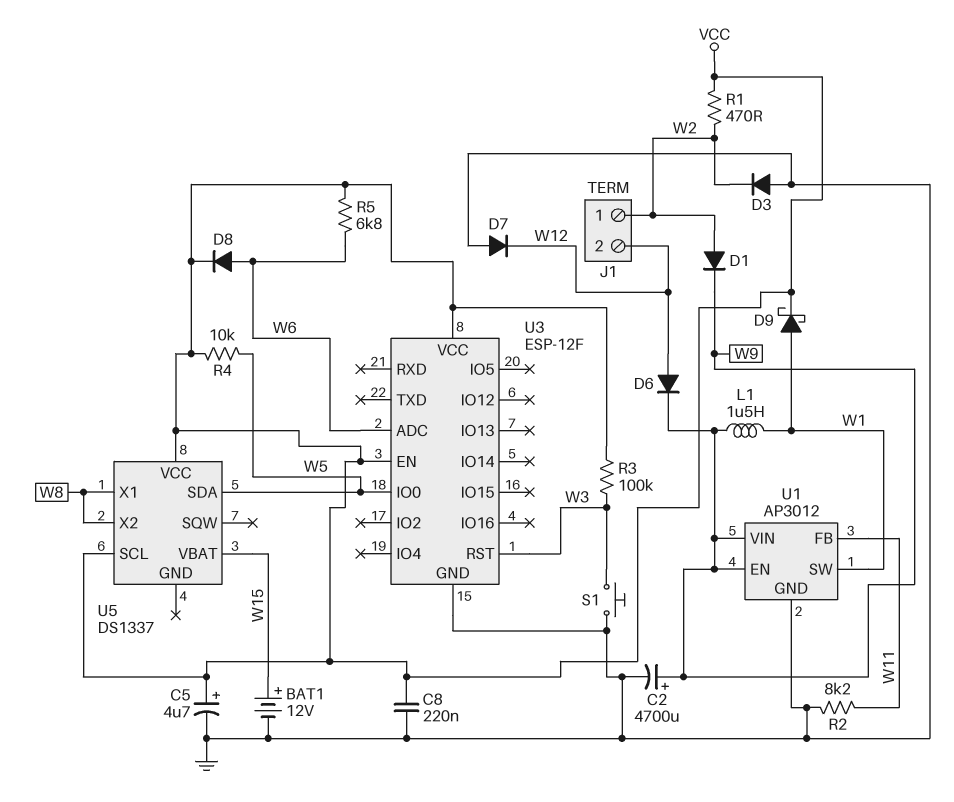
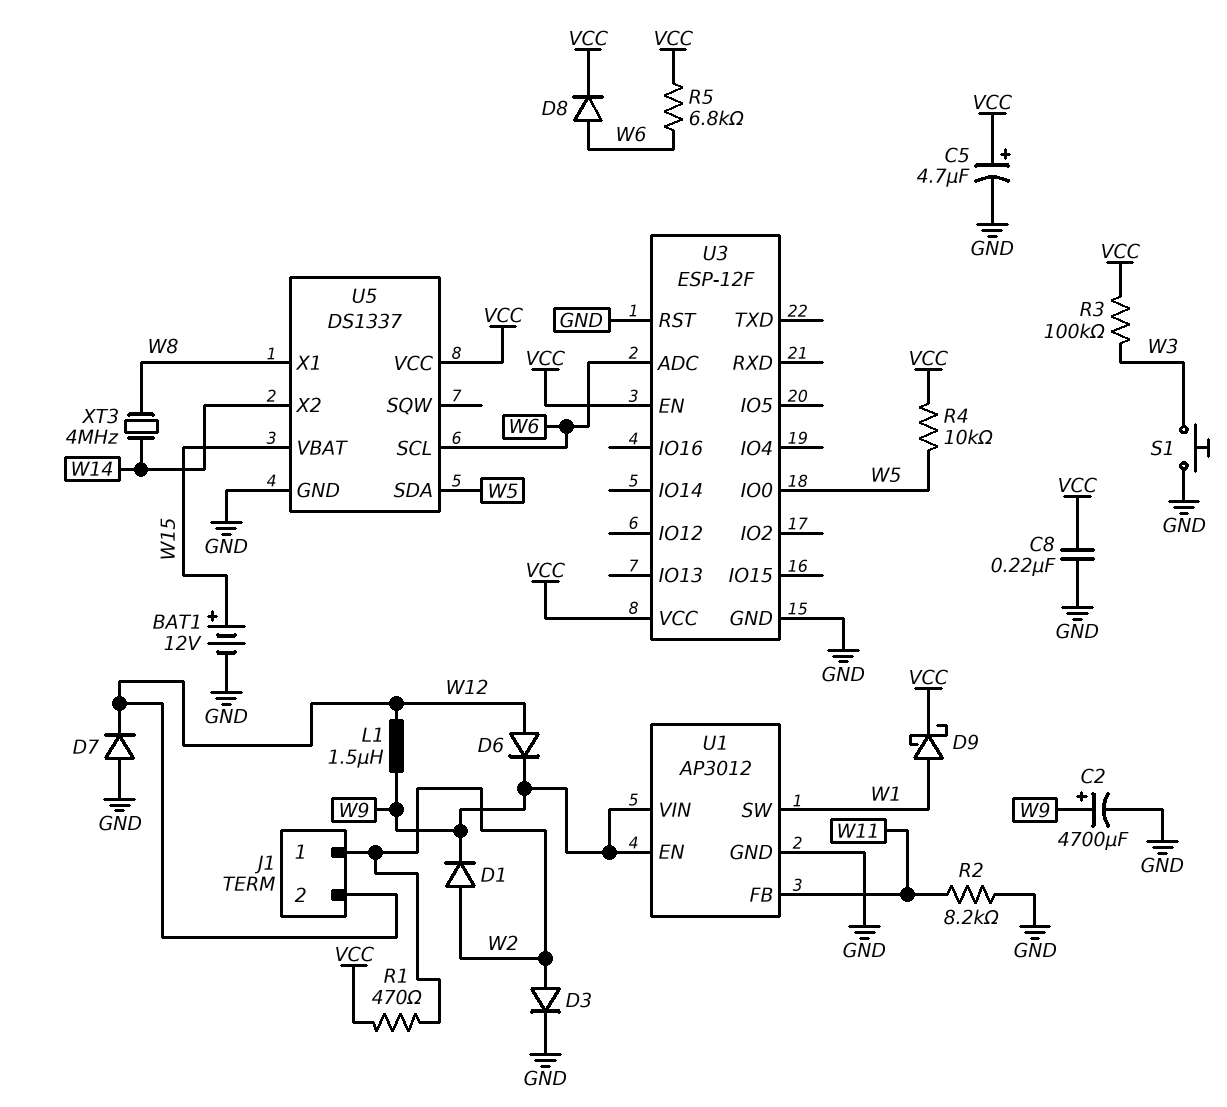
D3: diode (A GND, K W2) -> diode (A W2, K GND)
L1: 1.5uH (W1, W9) -> 1.5uH (W9, W12)
U3 pin RST: W3 -> GND
U5 pin GND: none -> GND
U5 pin SCL: VCC -> W6
U5 pin X2: W8 -> W14
XT3: none -> 4MHz (W8, W14)

